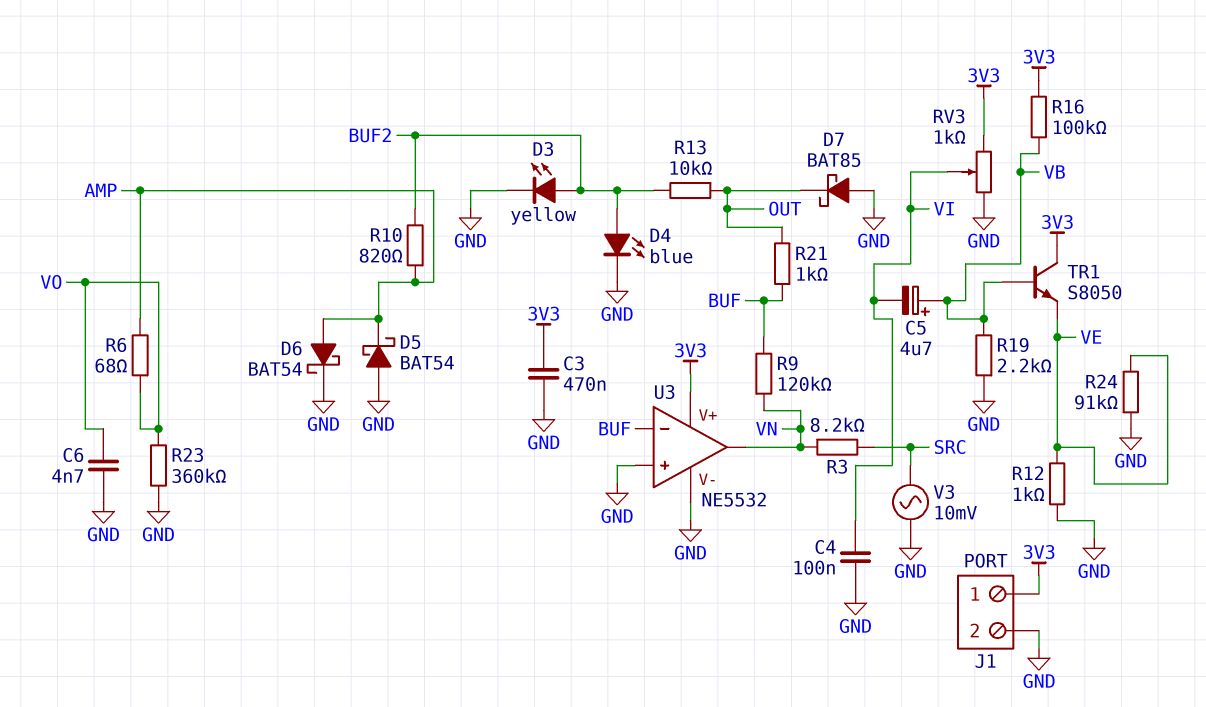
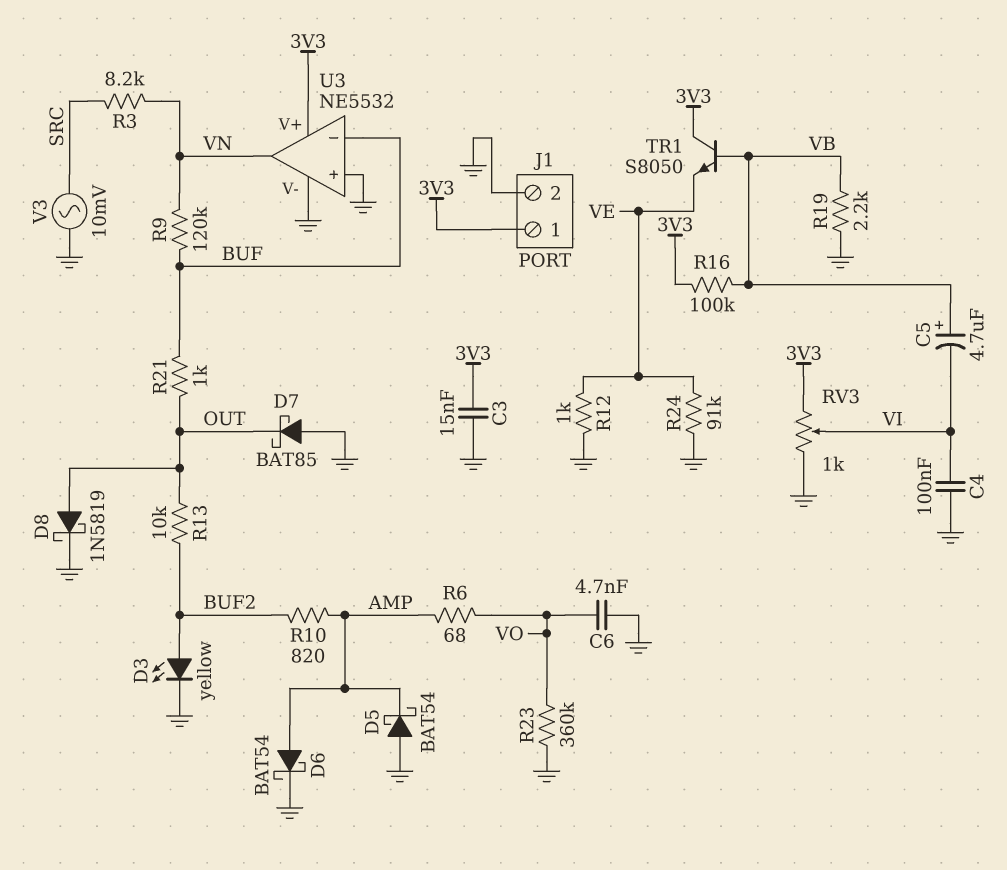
C3: 470nF (3V3, GND) -> 15nF (3V3, GND)
D4: LED blue (A BUF2, K GND) -> none
D8: none -> schottky 1N5819 (A OUT, K GND)

